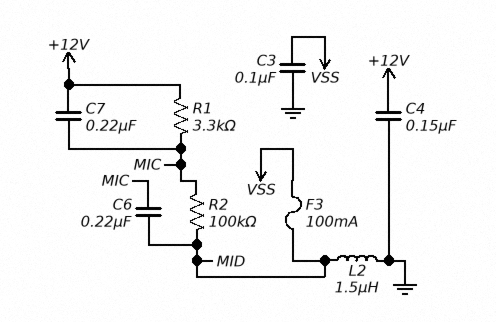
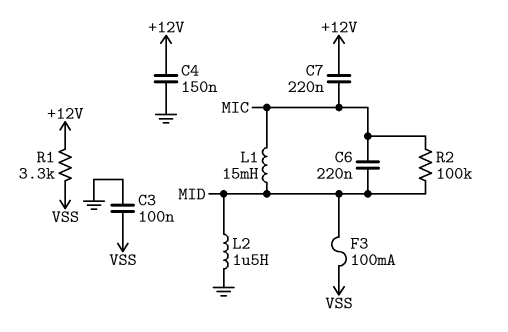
L1: none -> 15mH (MIC, MID)
R1: 3.3k (+12V, MIC) -> 3.3k (+12V, VSS)

